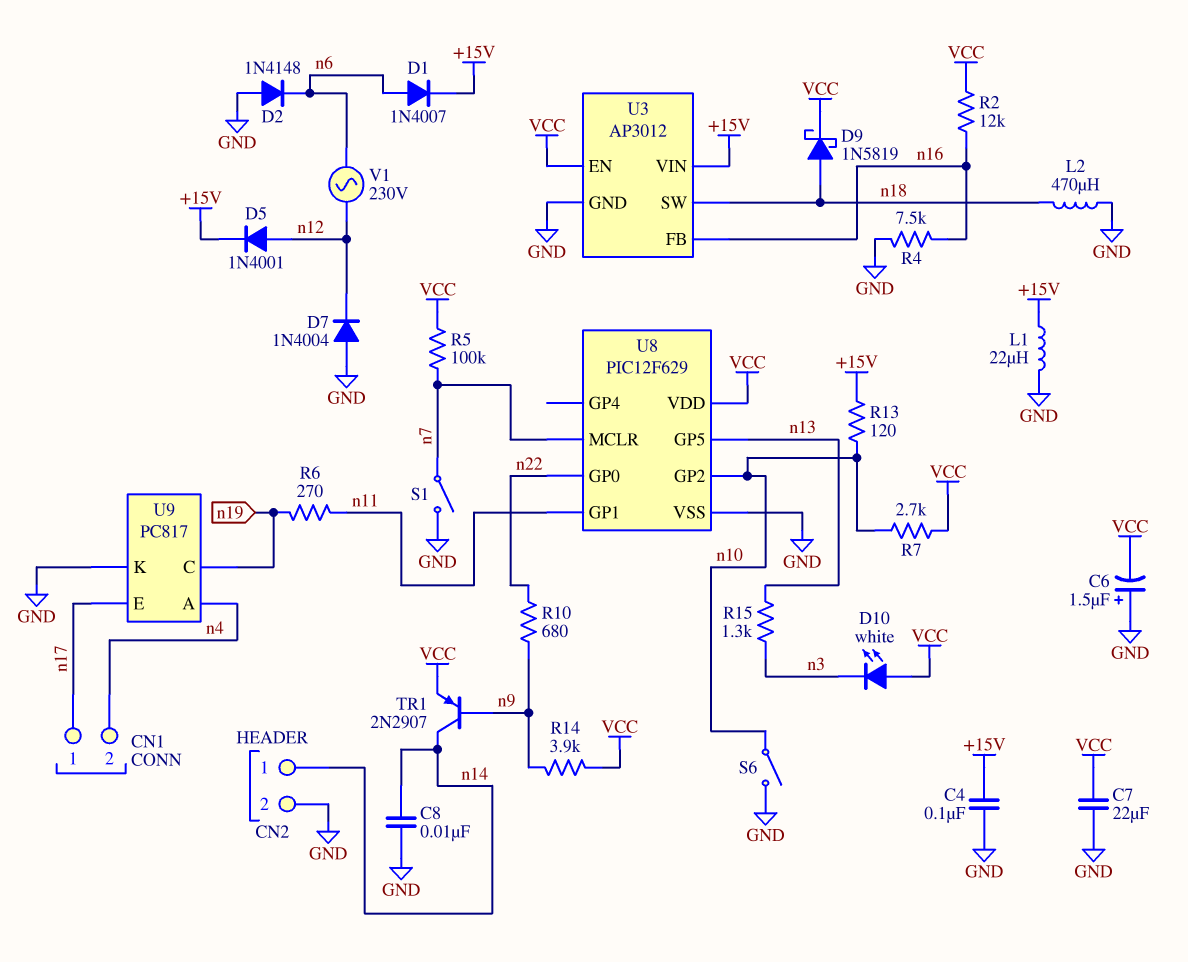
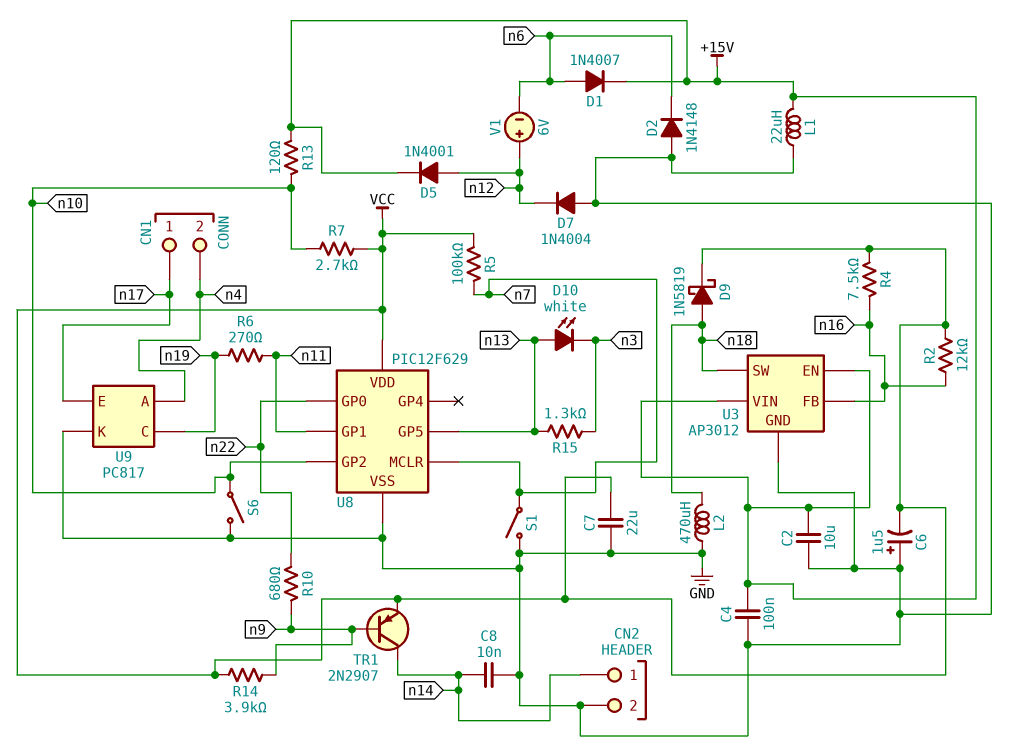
C2: none -> 10uF (+15V, GND)
D10: LED white (A VCC, K n3) -> LED white (A n13, K n3)
R4: 7.5k (GND, n16) -> 7.5k (VCC, n16)
U3 pin EN: VCC -> +15V
V1: AC 230V (n6, n12) -> 6V (plus n12, minus n6)

